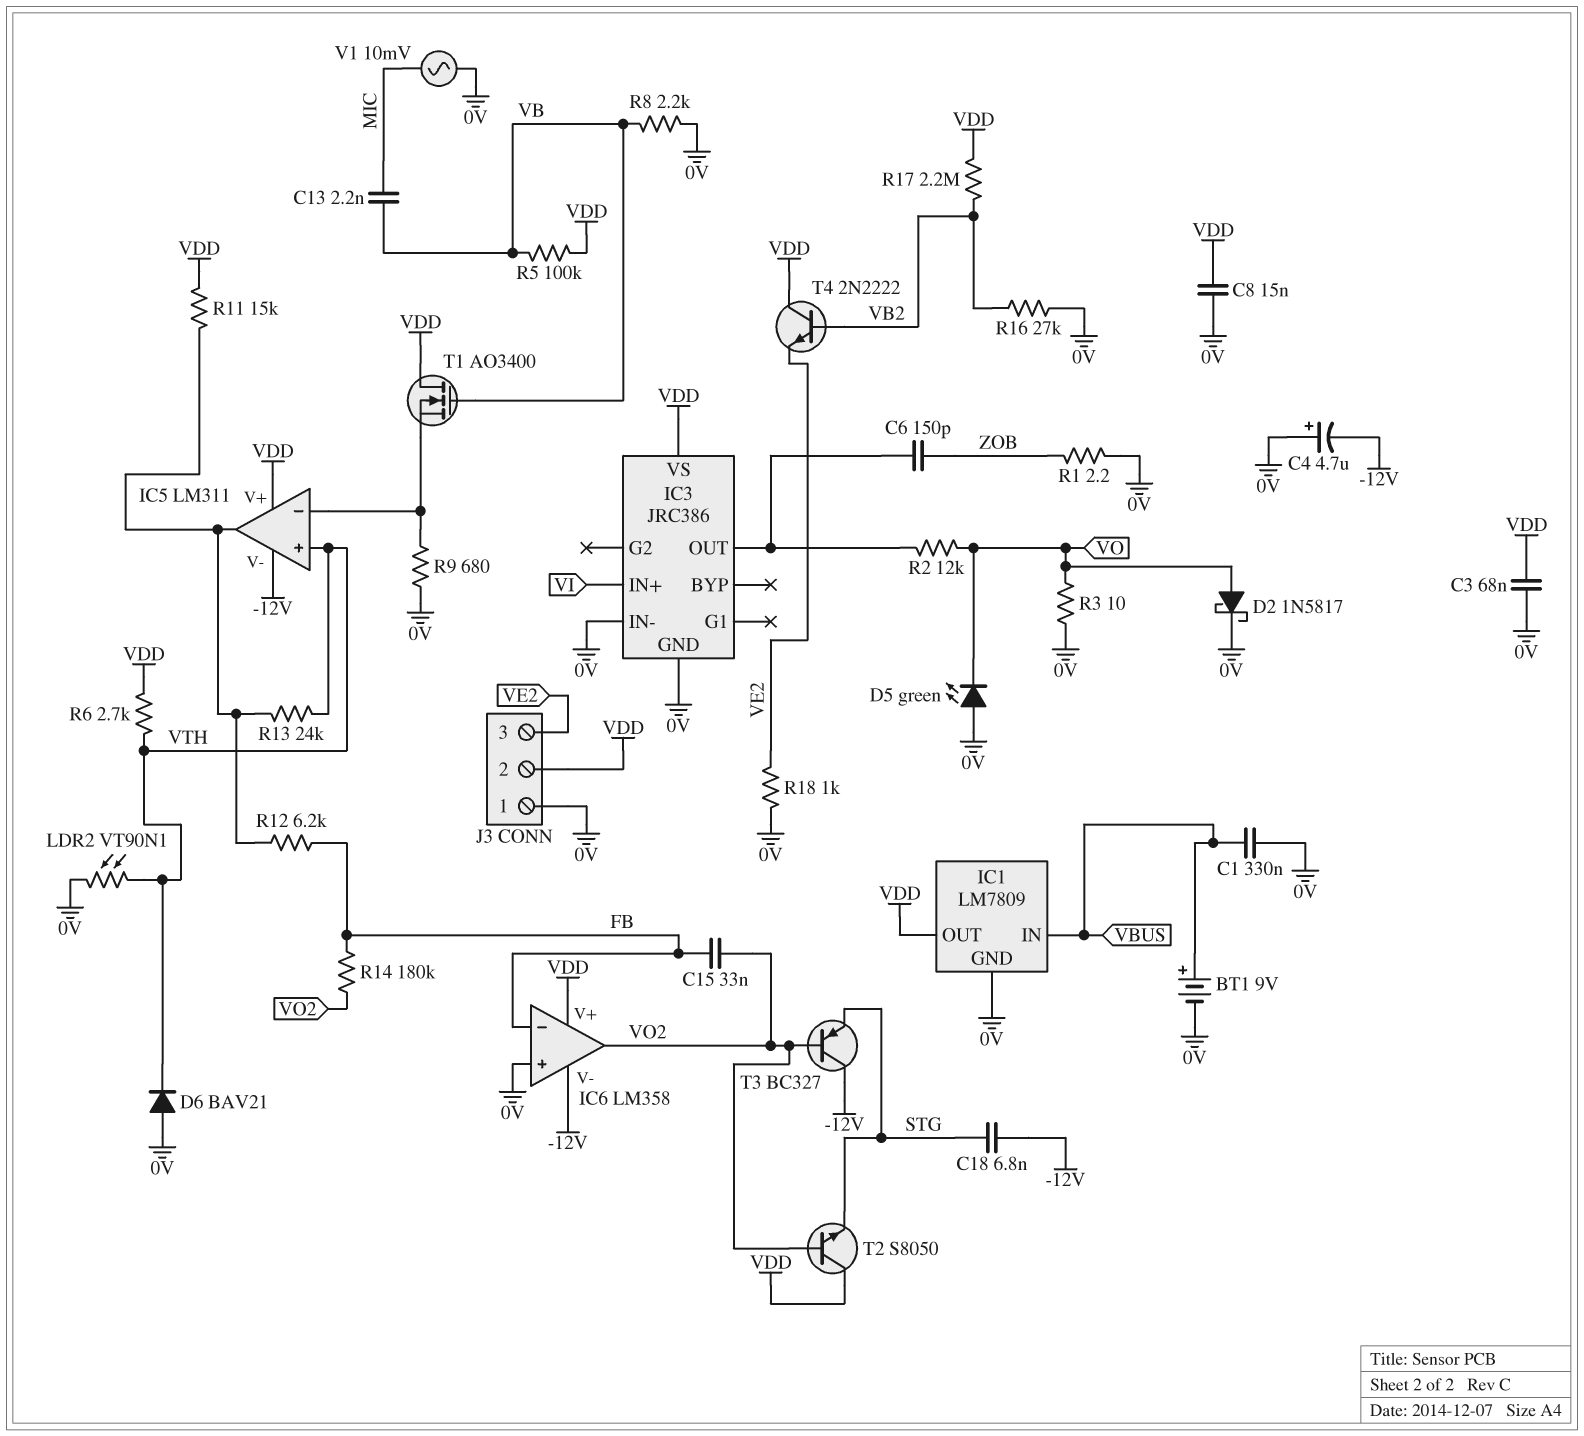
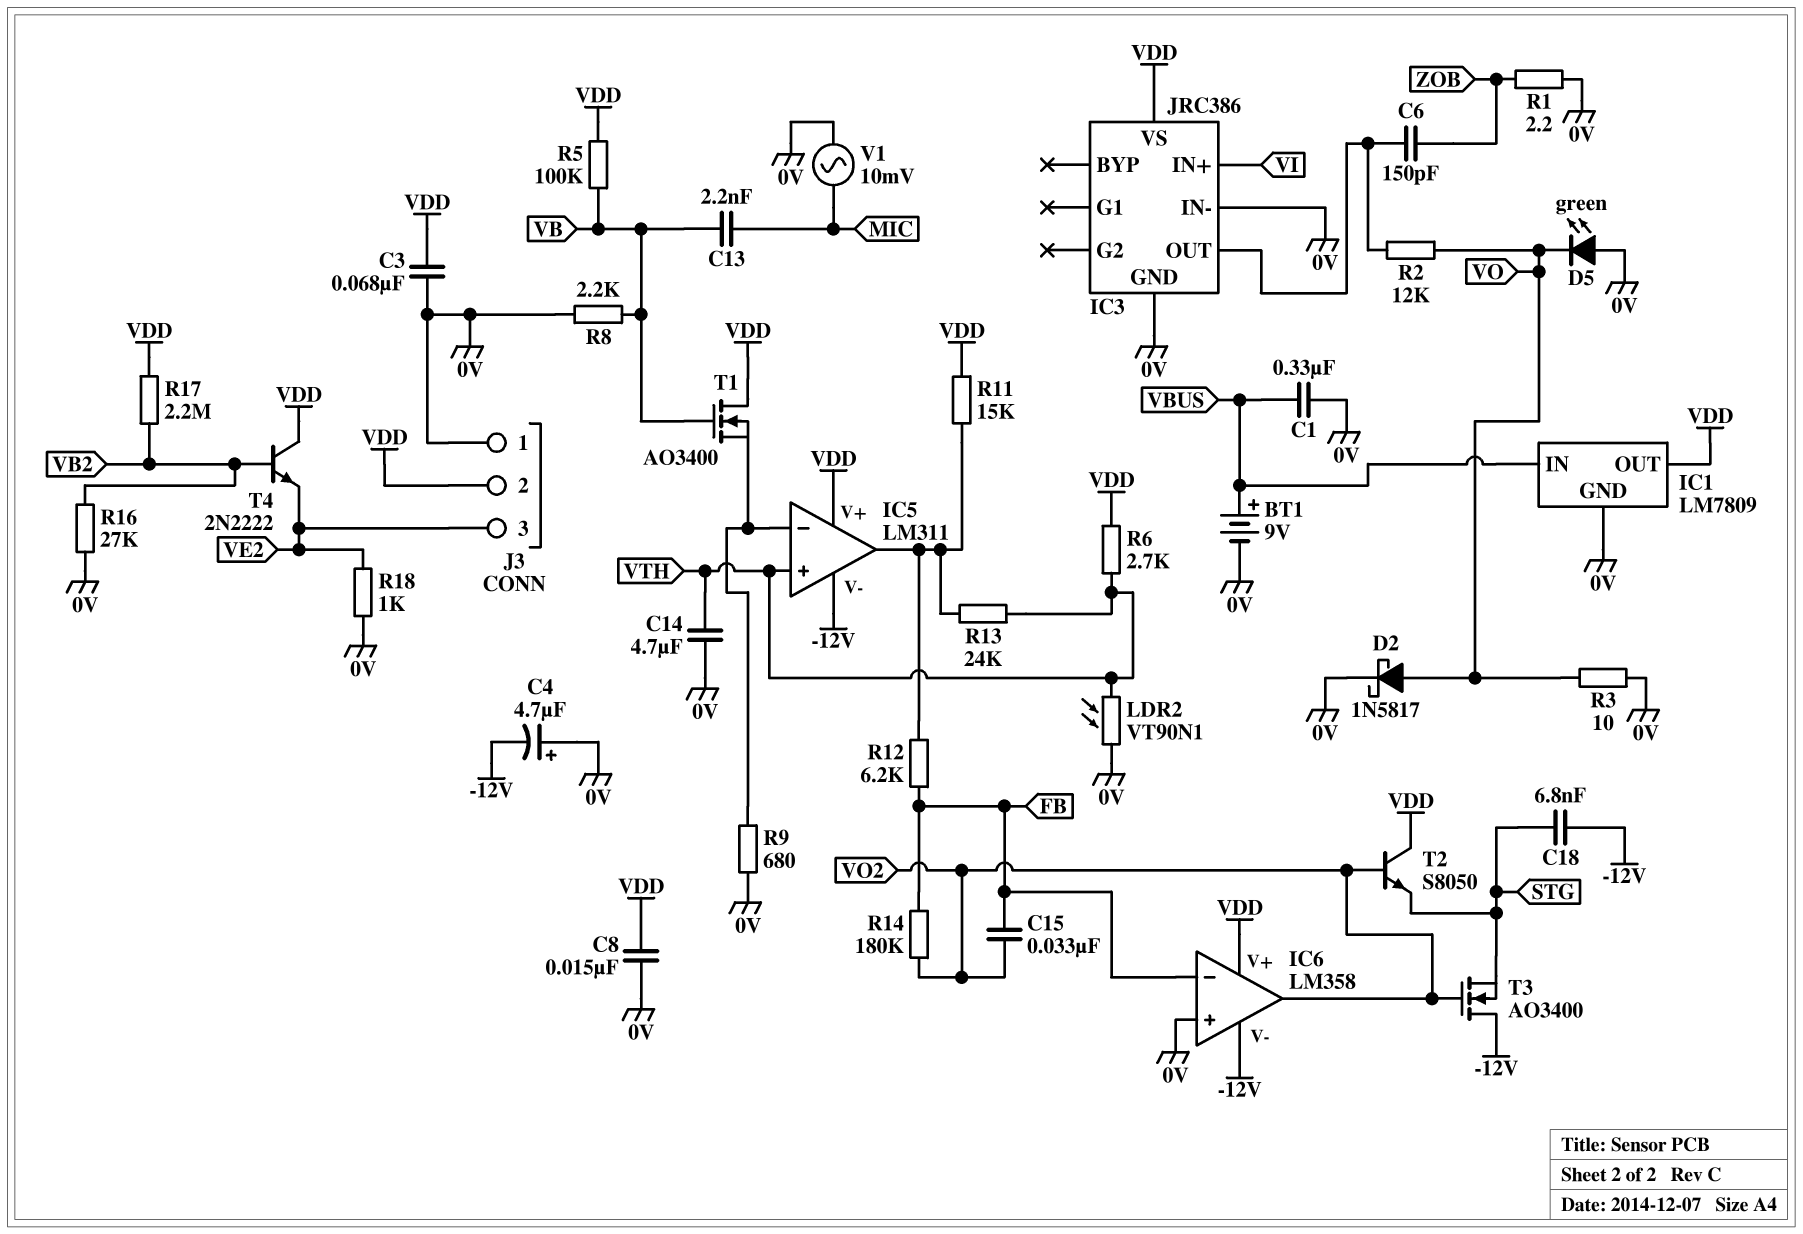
C14: none -> 4.7uF (0V, VTH)
D6: diode BAV21 (A 0V, K VTH) -> none
T3: PNP BC327 (B VO2, C -12V, E STG) -> NMOS AO3400 (G VO2, D -12V, S STG)

